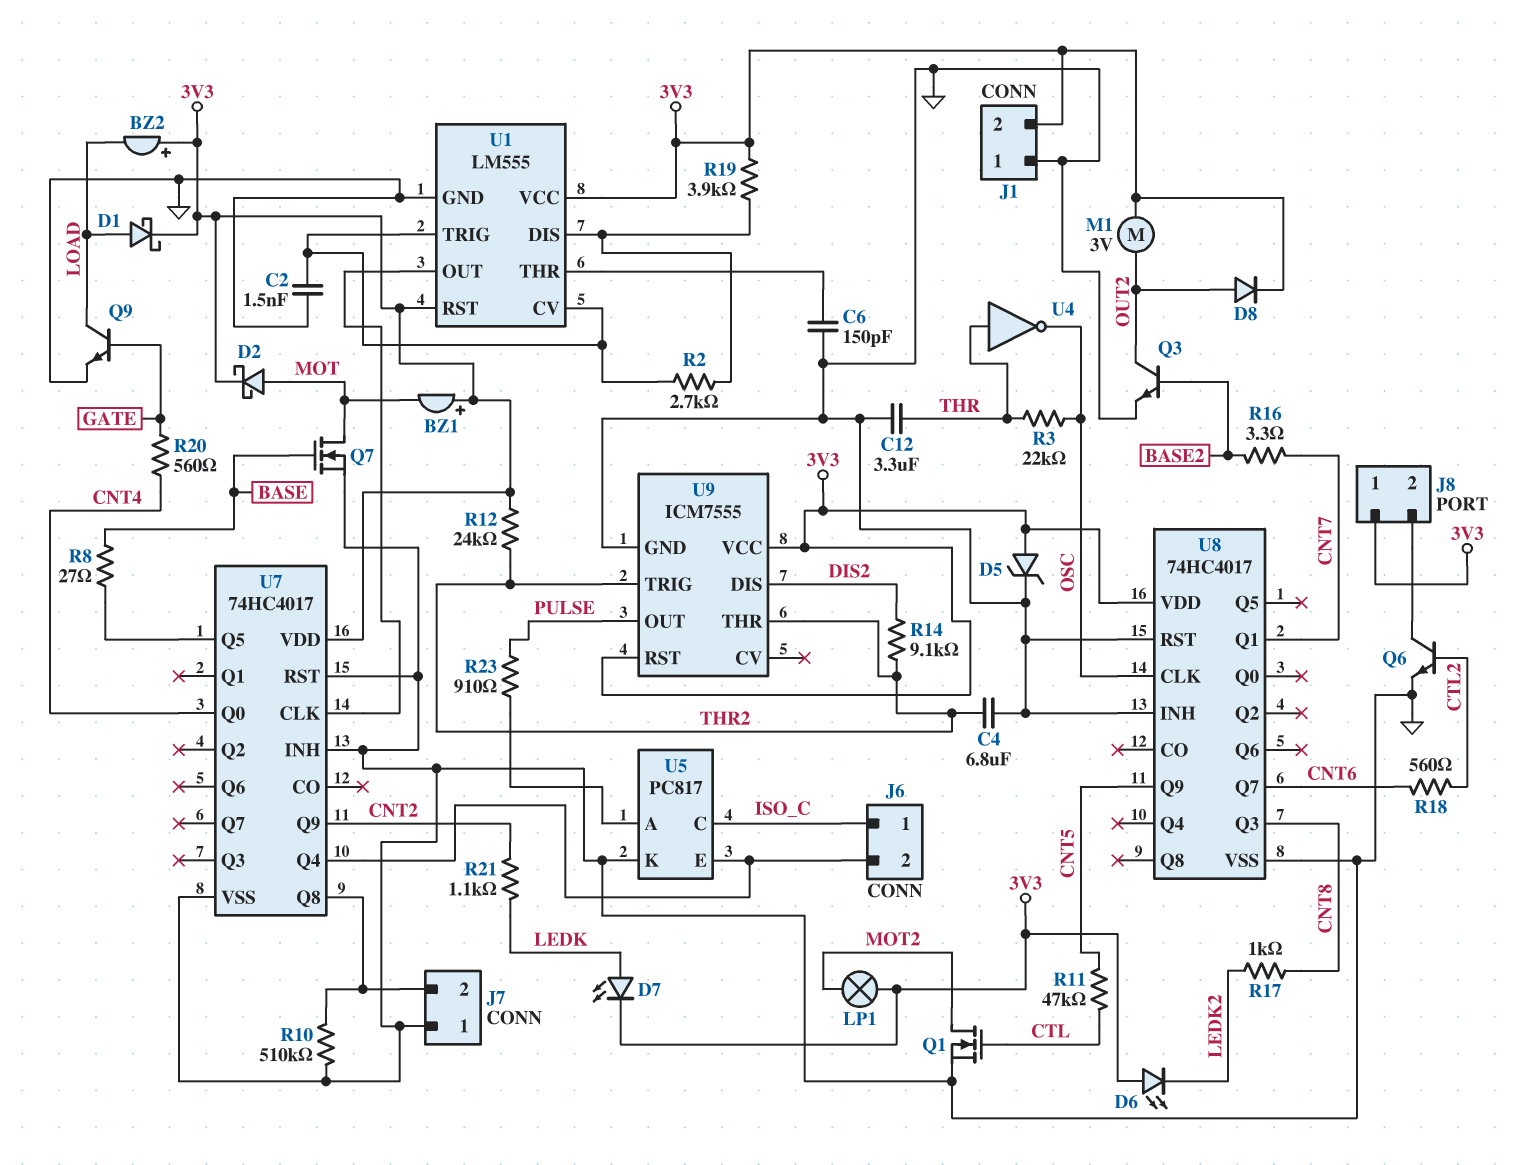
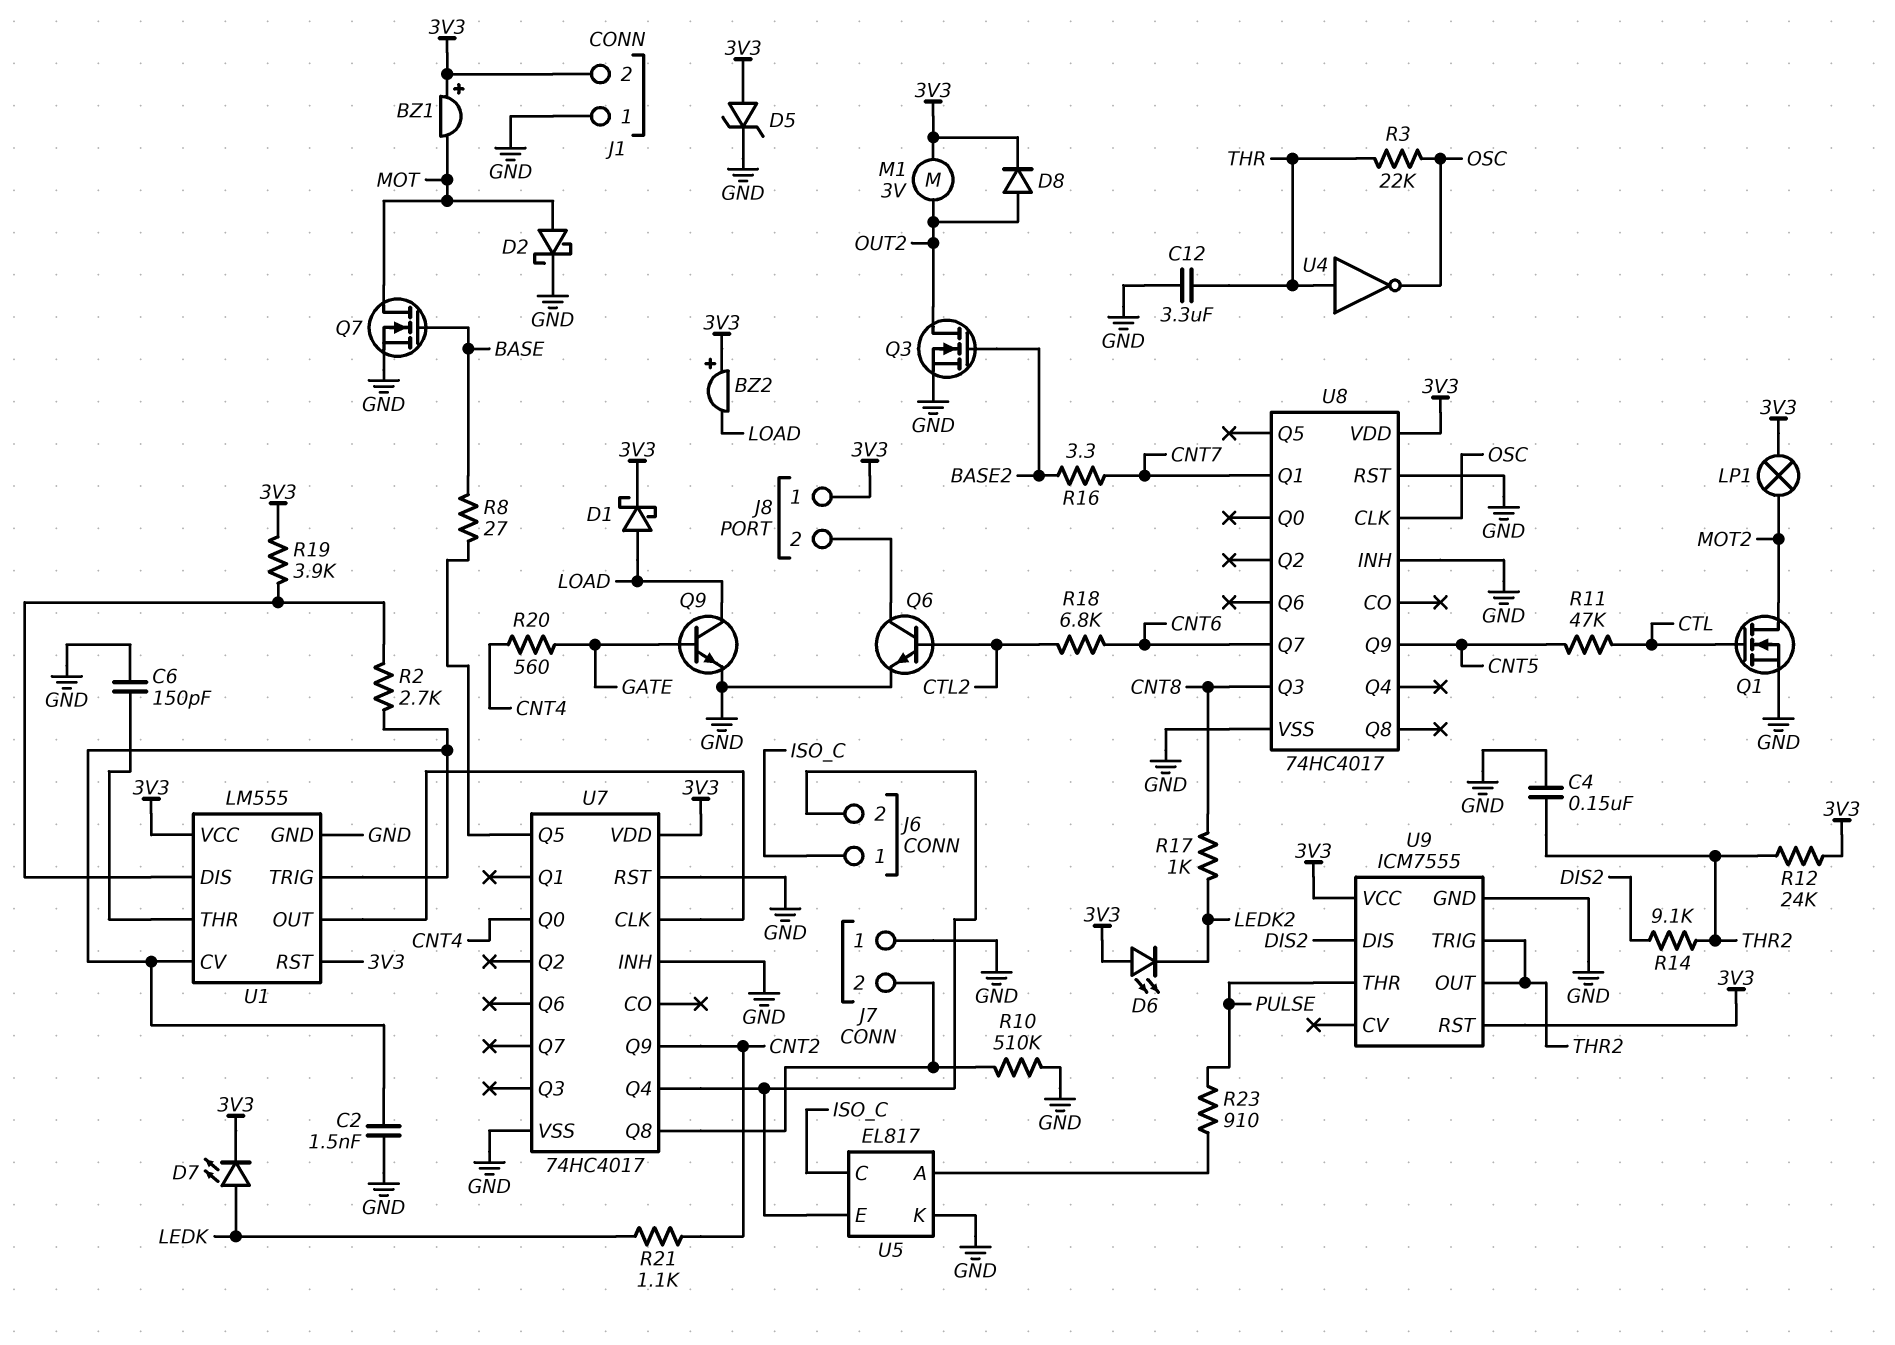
C4: 6.8uF (GND, THR2) -> 150nF (GND, THR2)
D2: schottky (A MOT, K 3V3) -> schottky (A MOT, K GND)
Q3: NPN (B BASE2, C OUT2, E GND) -> NMOS (G BASE2, D OUT2, S GND)
R18: 560 (CNT6, CTL2) -> 6.8k (CNT6, CTL2)
U5: PC817 -> EL817
U9 pin OUT: PULSE -> THR2
U9 pin THR: THR2 -> PULSE

